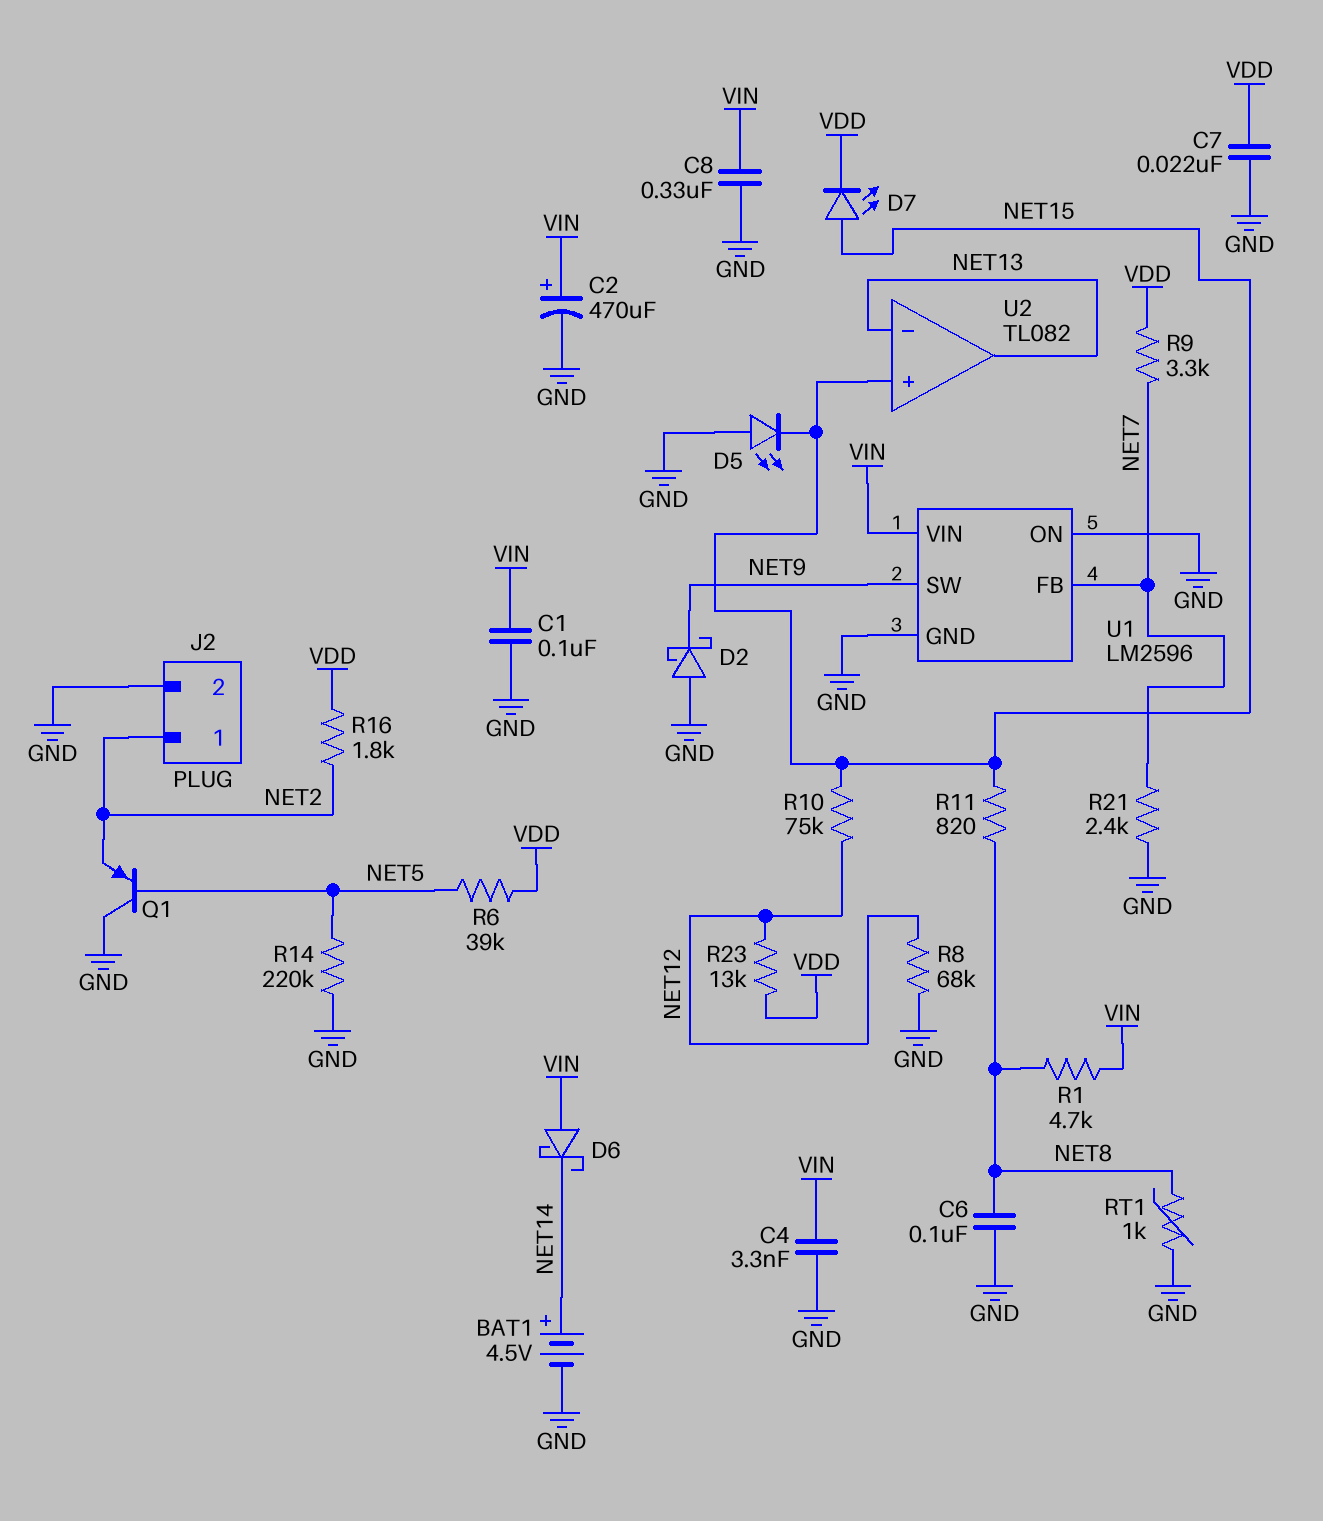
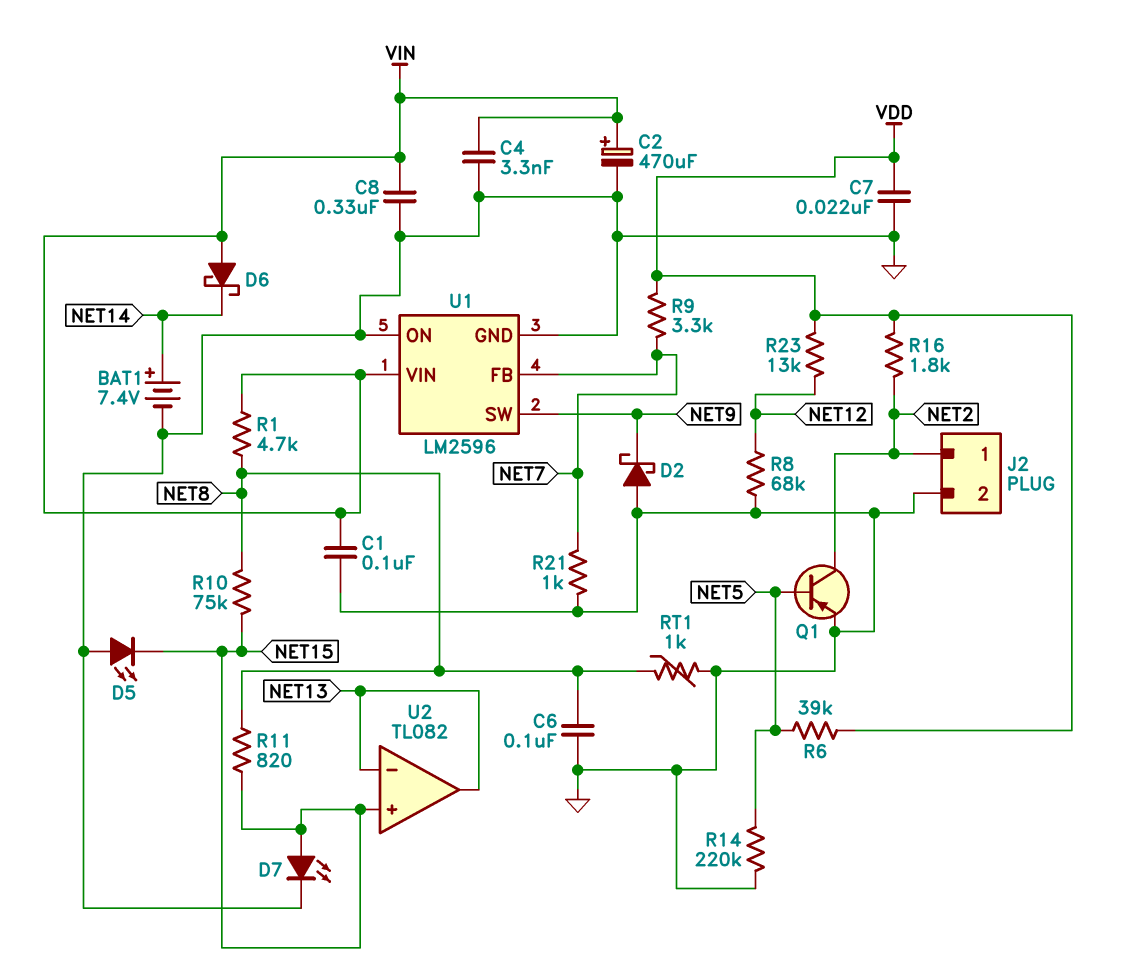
BAT1: 4.5V (plus NET14, minus GND) -> 7.4V (plus NET14, minus GND)
D7: LED (A NET15, K VDD) -> LED (A NET15, K GND)
Q1: PNP (B NET5, C GND, E NET2) -> PNP (B NET5, C NET2, E GND)
R10: 75k (NET12, NET15) -> 75k (NET8, NET15)
R21: 2.4k (GND, NET7) -> 1k (GND, NET7)

